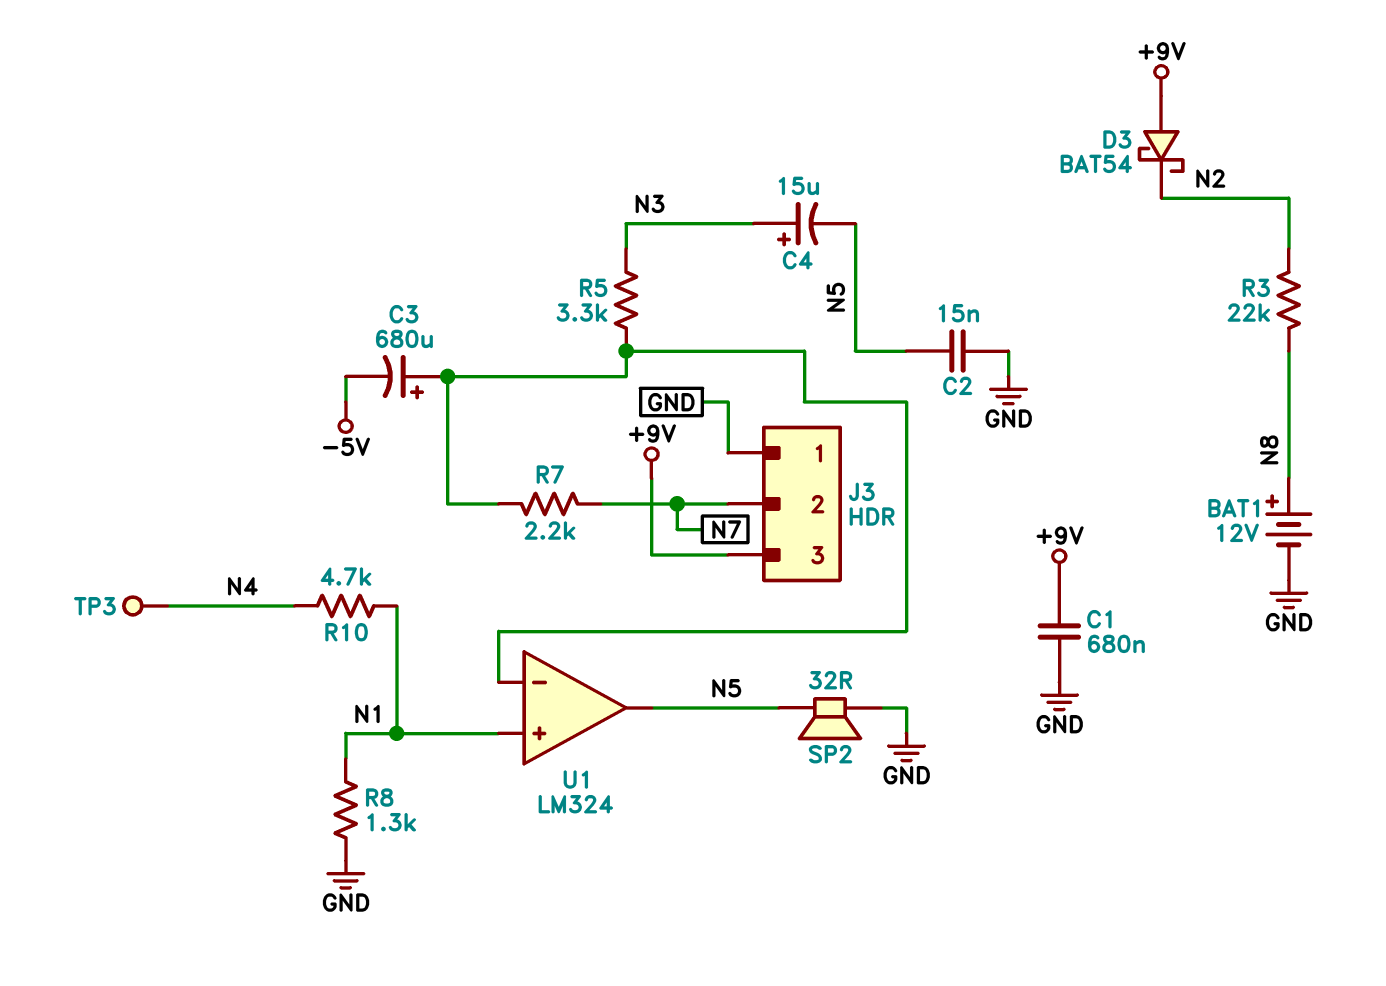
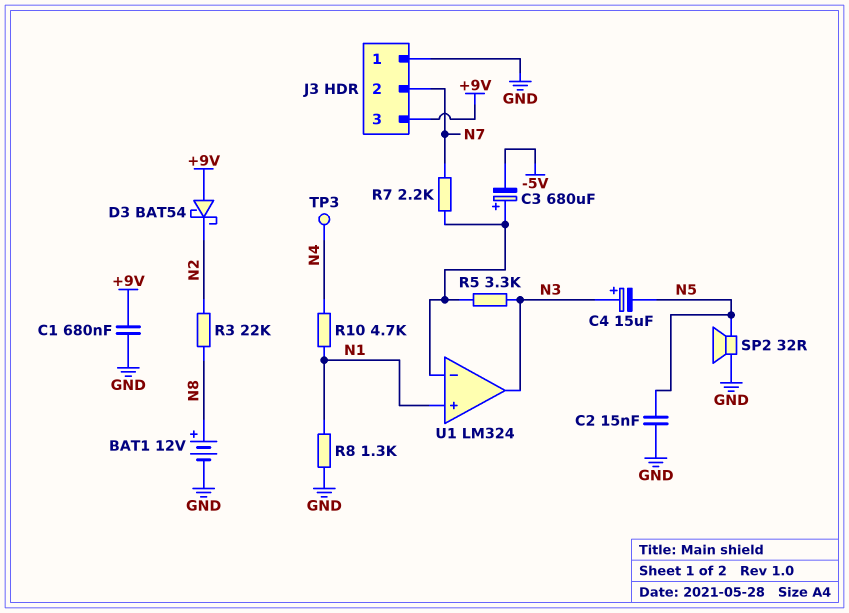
U1 pin out: N5 -> N3

